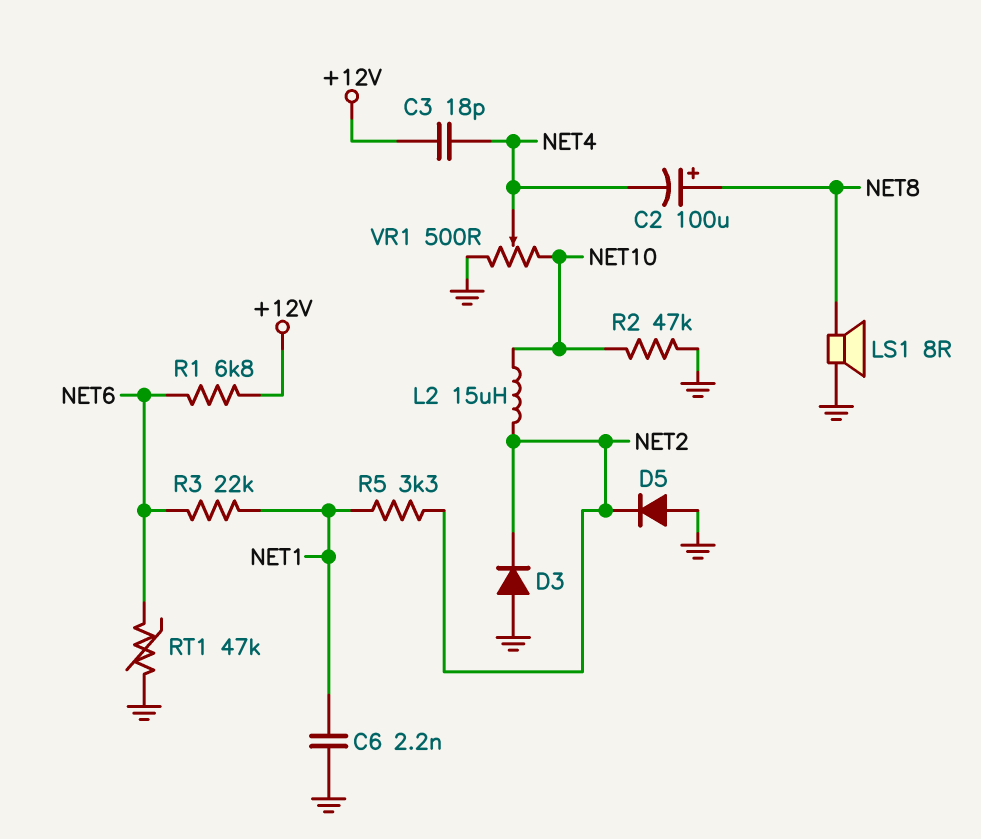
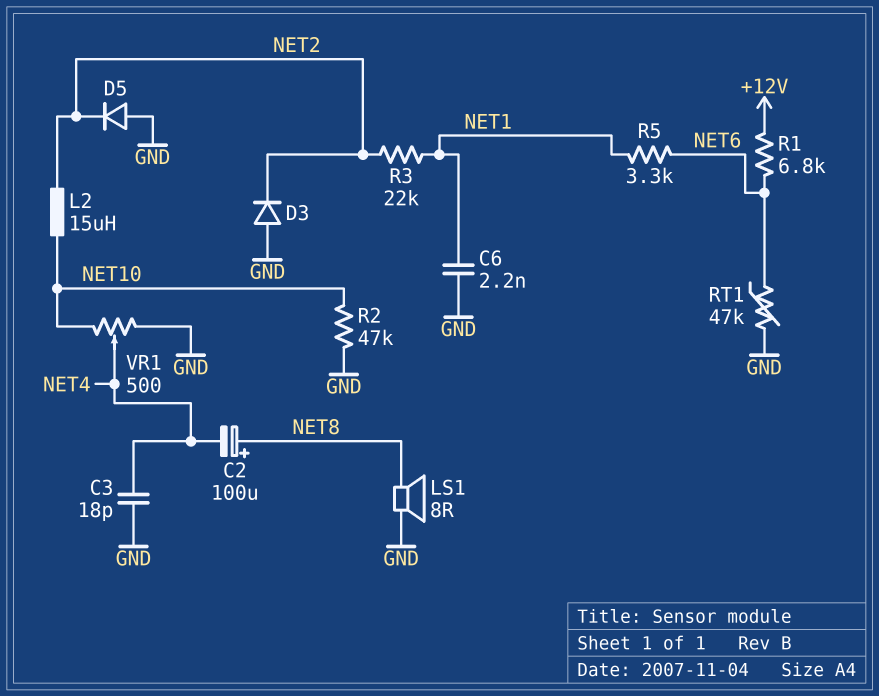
C3: 18pF (+12V, NET4) -> 18pF (GND, NET4)
R3: 22k (NET1, NET6) -> 22k (NET1, NET2)
R5: 3.3k (NET1, NET2) -> 3.3k (NET1, NET6)

